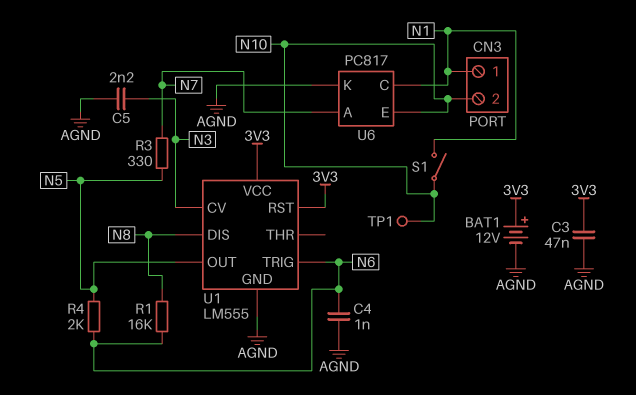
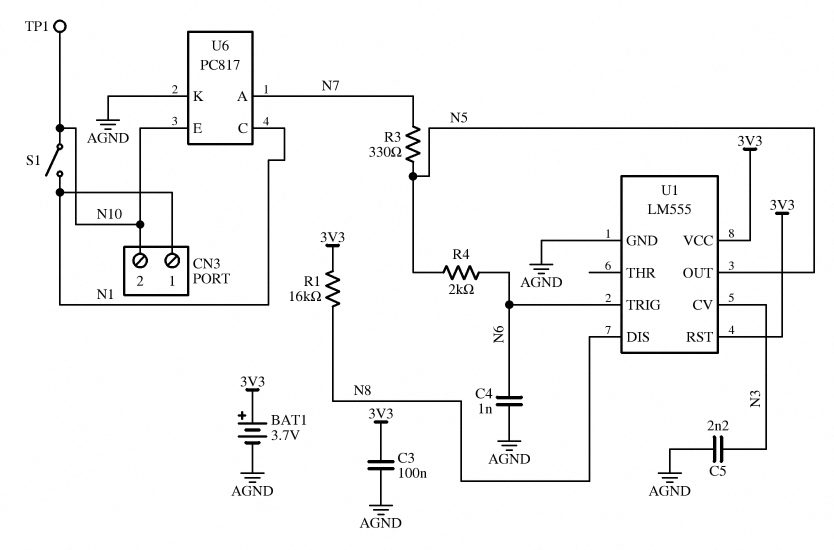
BAT1: 12V (plus 3V3, minus AGND) -> 3.7V (plus 3V3, minus AGND)
C3: 47nF (3V3, AGND) -> 100nF (3V3, AGND)
R1: 16k (N6, N8) -> 16k (3V3, N8)

